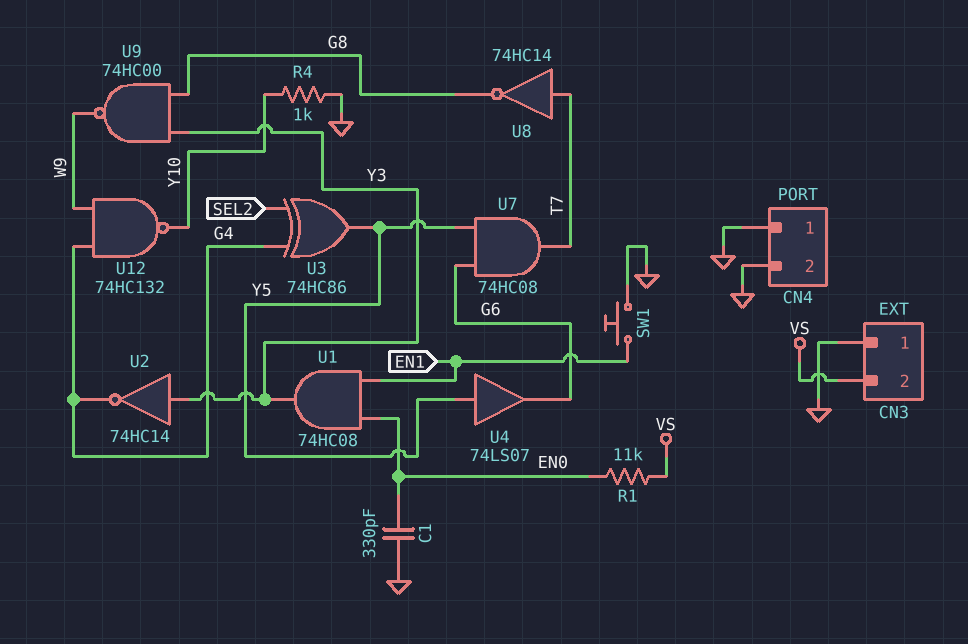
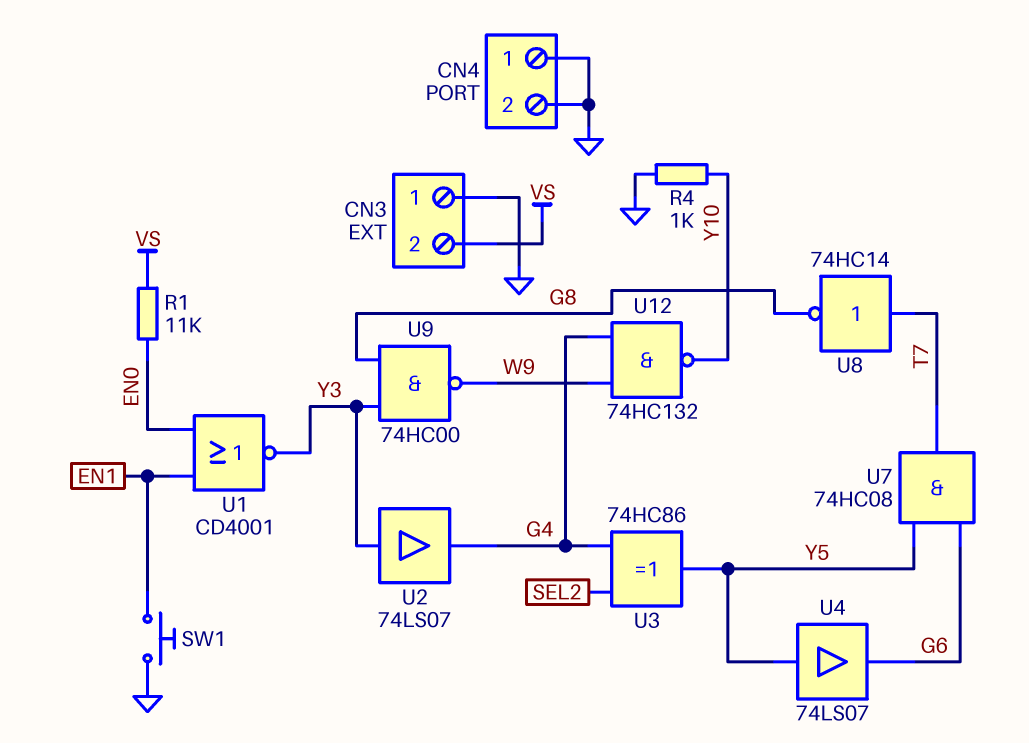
C1: 330pF (EN0, GND) -> none
U1: AND 74HC08 (in EN0, in EN1, out Y3) -> NOR CD4001 (in EN0, in EN1, out Y3)
U2: NOT 74HC14 (in Y3, out G4) -> buffer 74LS07 (in Y3, out G4)

